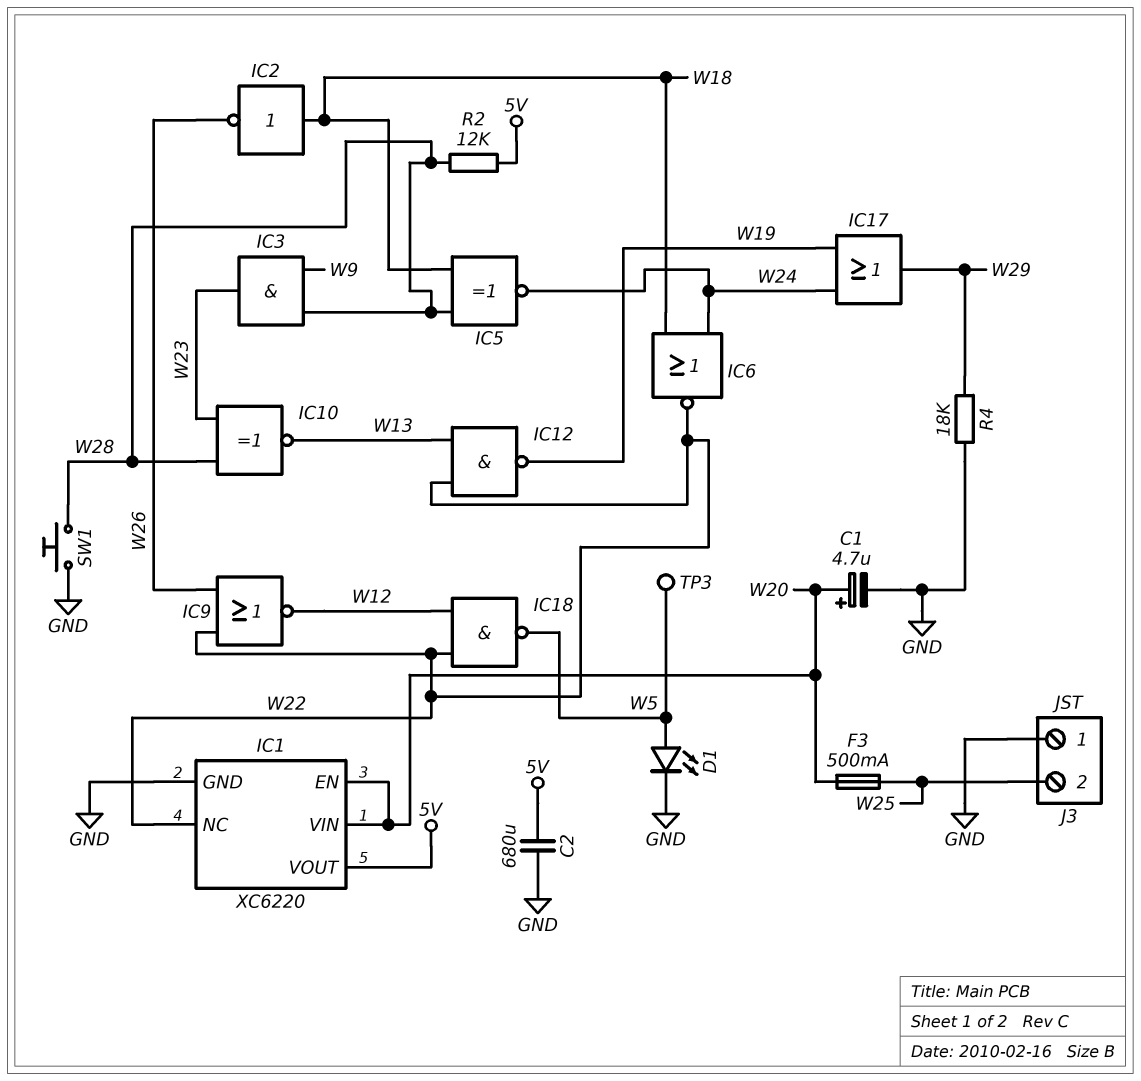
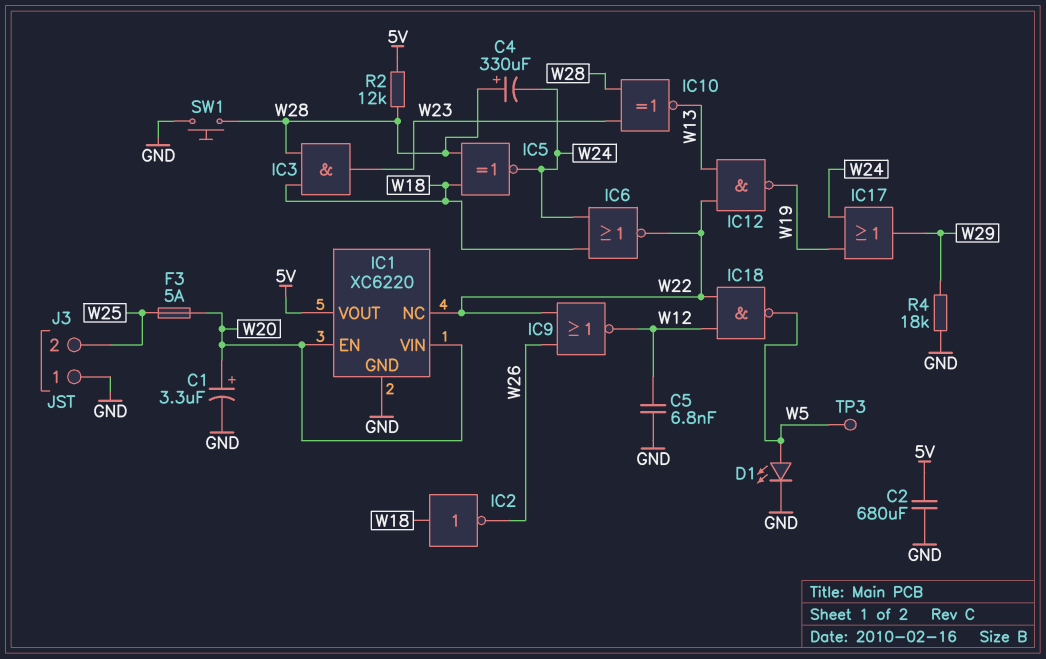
C1: 4.7uF (plus W20, minus GND) -> 3.3uF (plus W20, minus GND)
C4: none -> 330uF (plus W28, minus W24)
C5: none -> 6.8nF (GND, W12)
F3: 500mA (W20, W25) -> 5A (W20, W25)
IC3: AND (in W9, in W28, out W23) -> AND (in W18, in W28, out W23)

